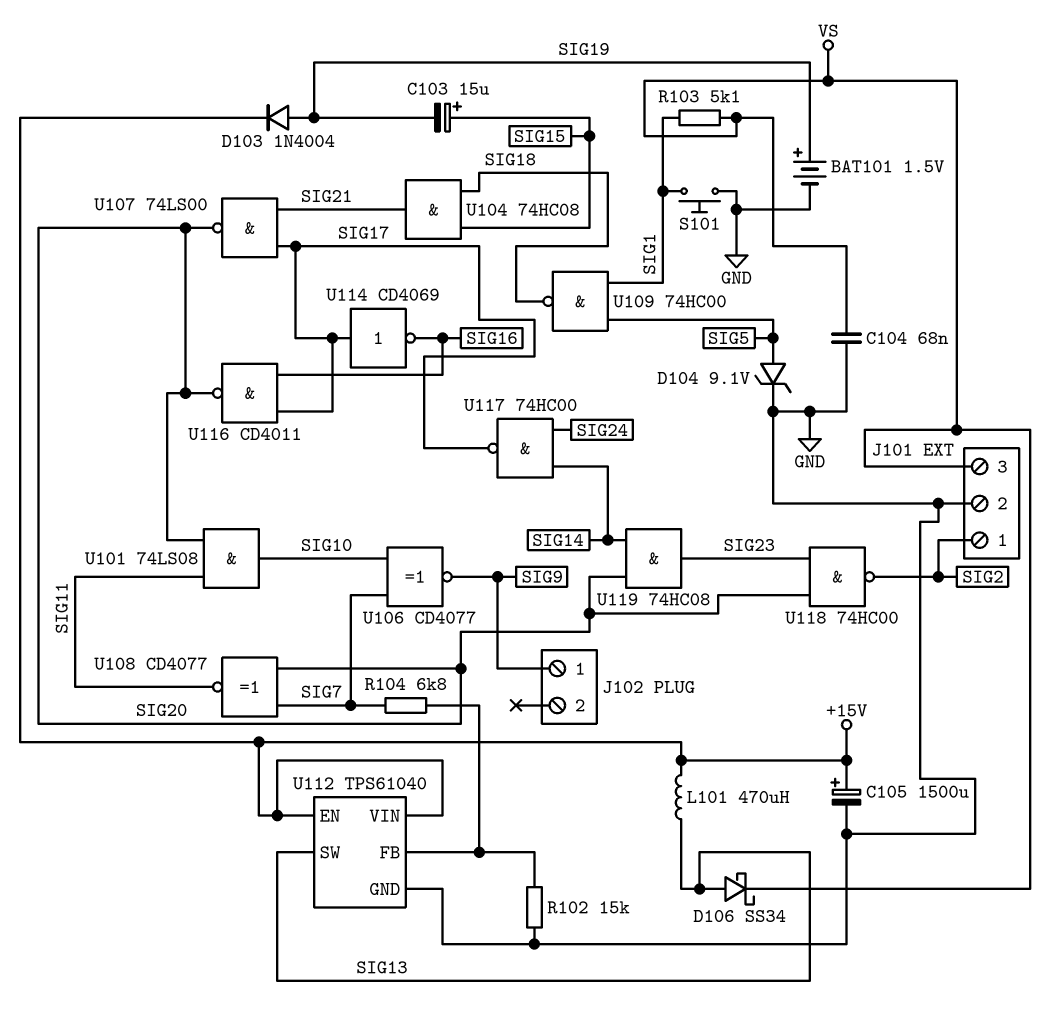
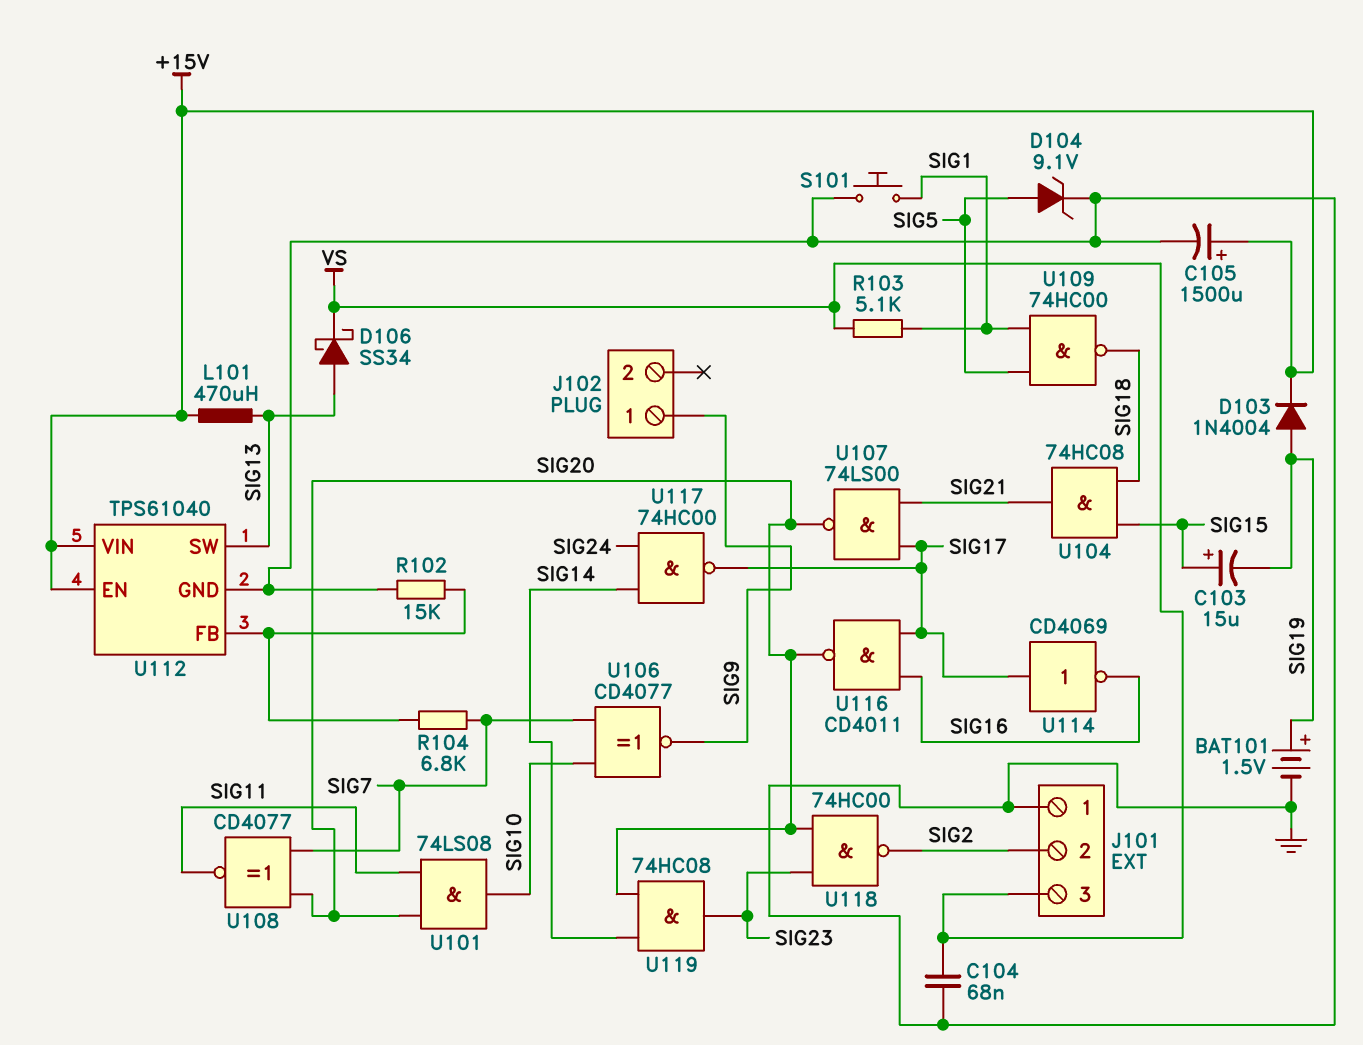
J101 pin 1: SIG2 -> GND
J101 pin 2: GND -> SIG2

